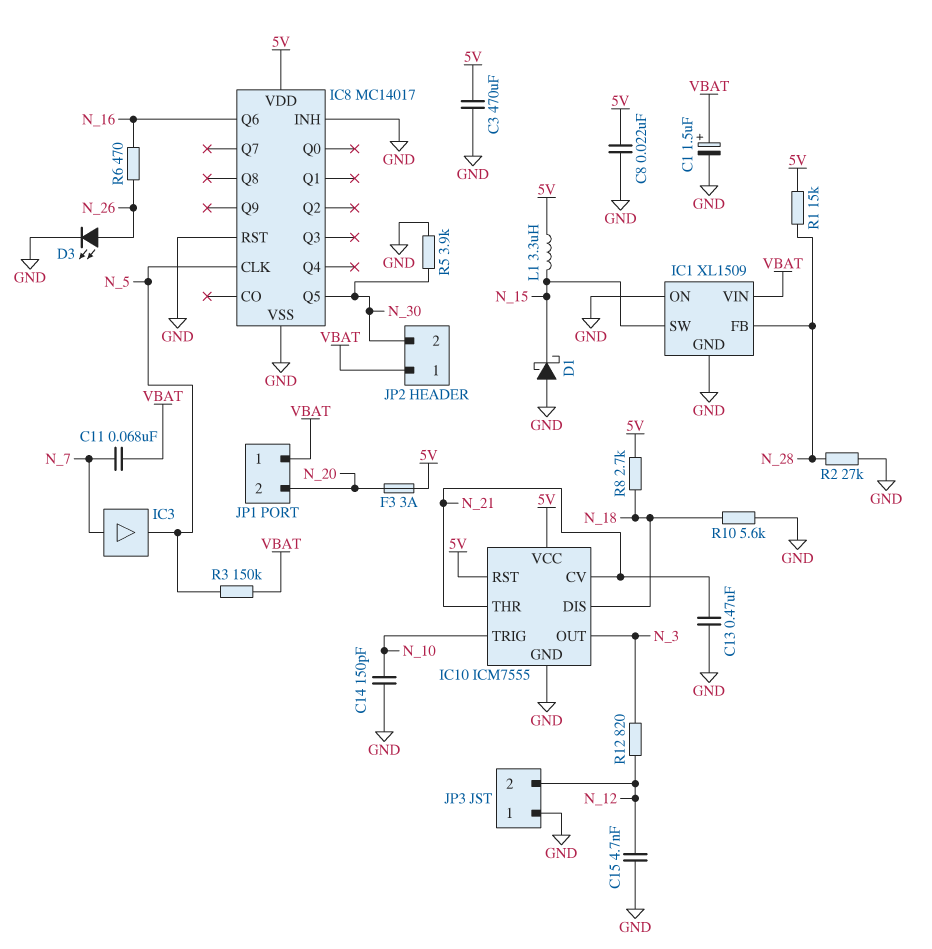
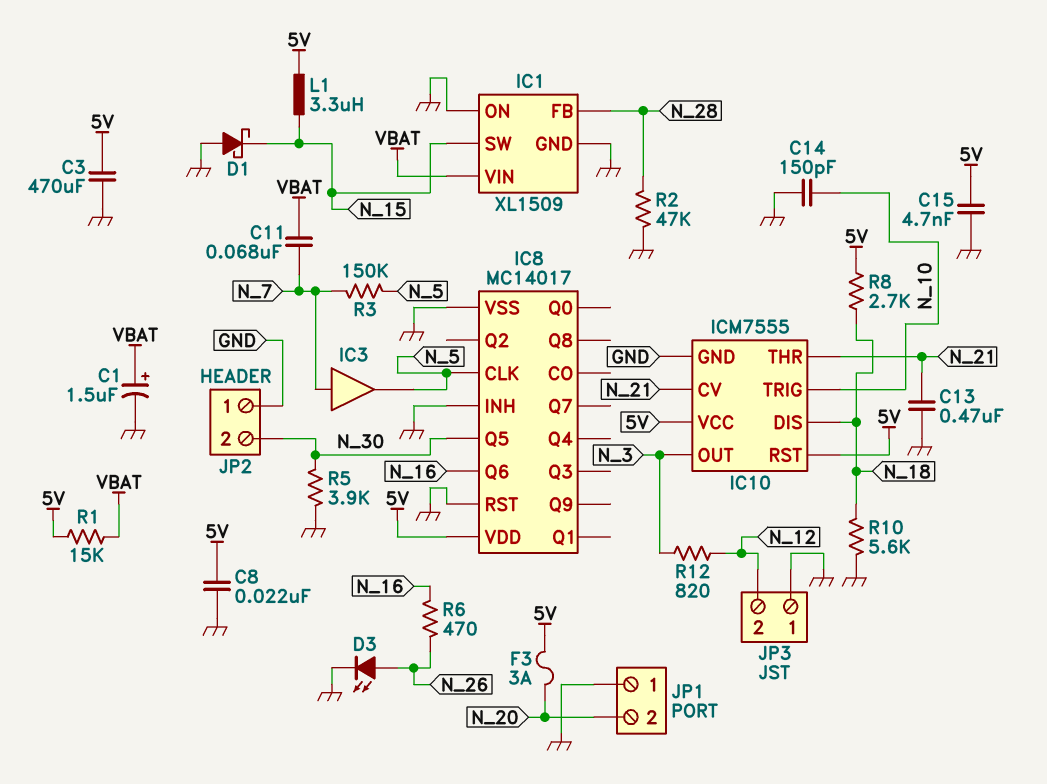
C15: 4.7nF (GND, N_12) -> 4.7nF (5V, GND)
JP1 pin 1: VBAT -> GND
JP2 pin 1: VBAT -> GND
R1: 15k (5V, N_28) -> 15k (5V, VBAT)
R2: 27k (GND, N_28) -> 47k (GND, N_28)
R3: 150k (N_5, VBAT) -> 150k (N_5, N_7)

